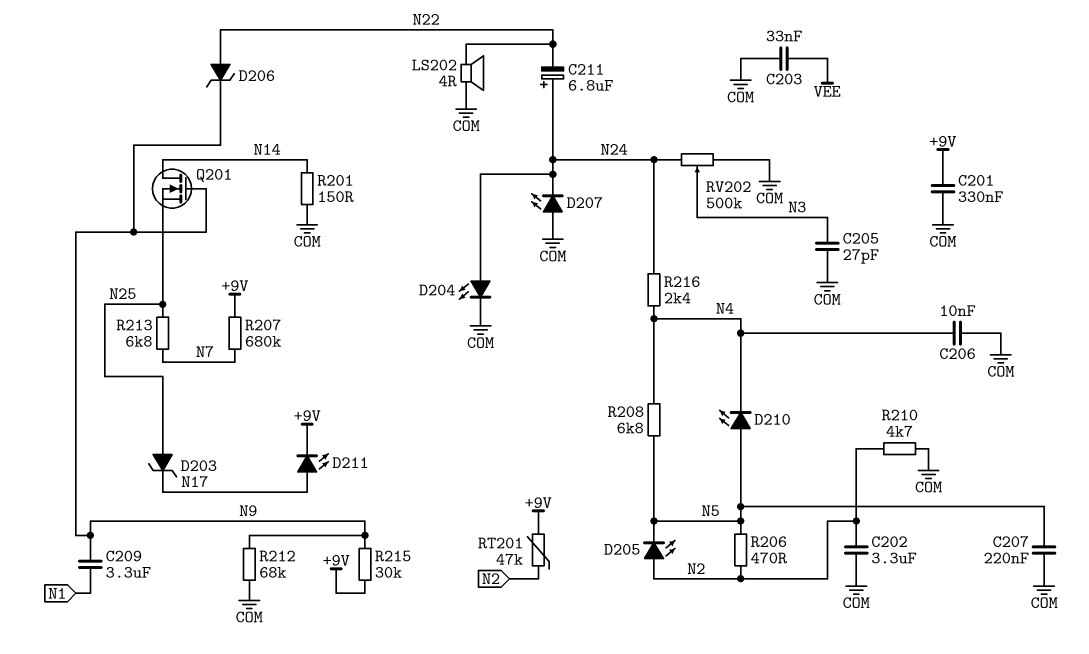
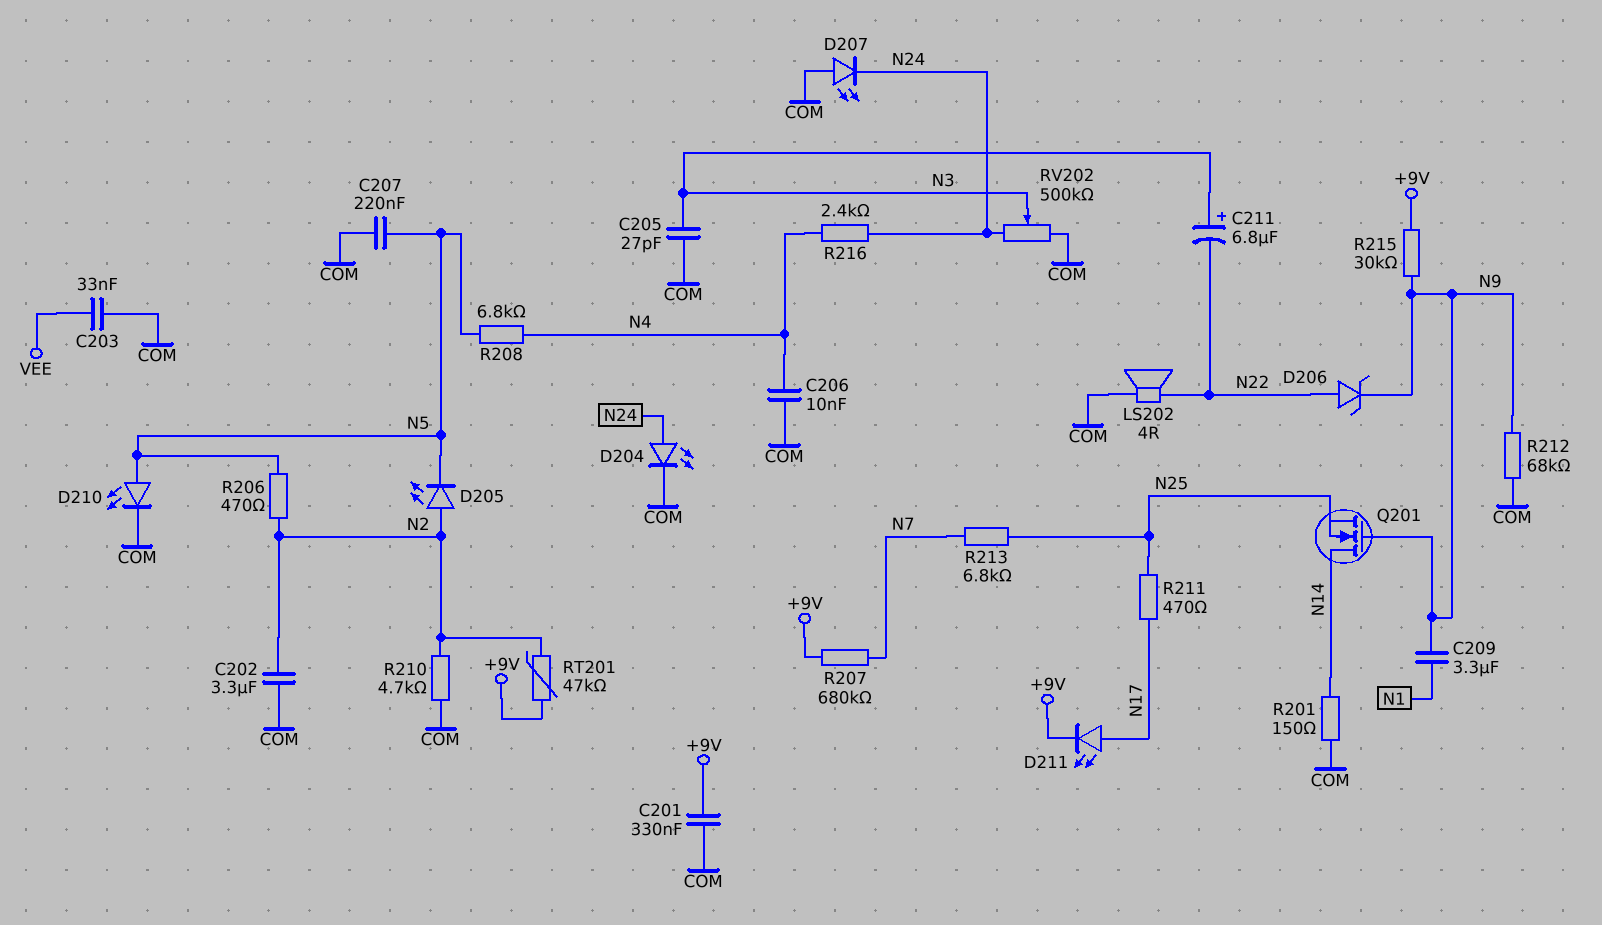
C211: 6.8uF (plus N24, minus N22) -> 6.8uF (plus N3, minus N22)
D203: zener (A N25, K N17) -> none
D210: LED (A N5, K N4) -> LED (A N5, K COM)
R211: none -> 470 (N17, N25)

